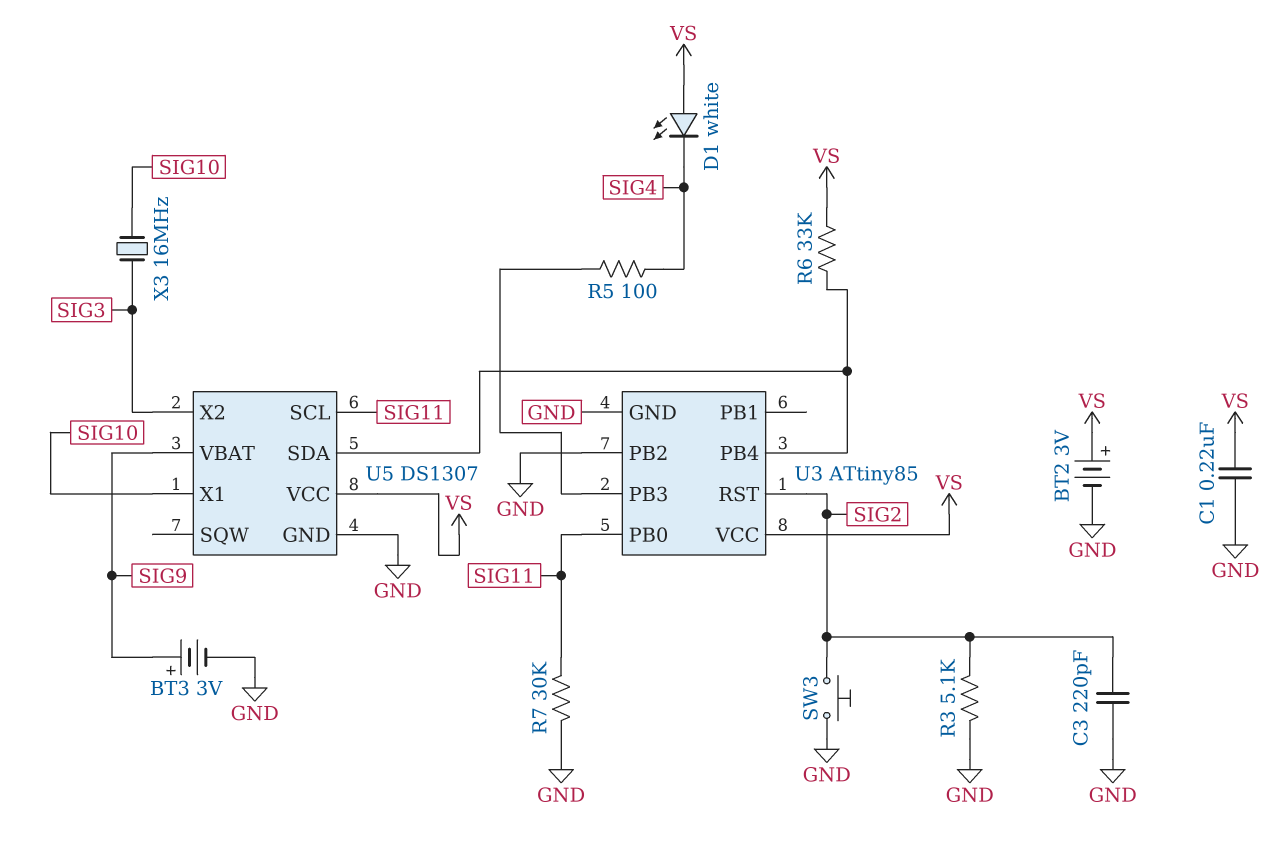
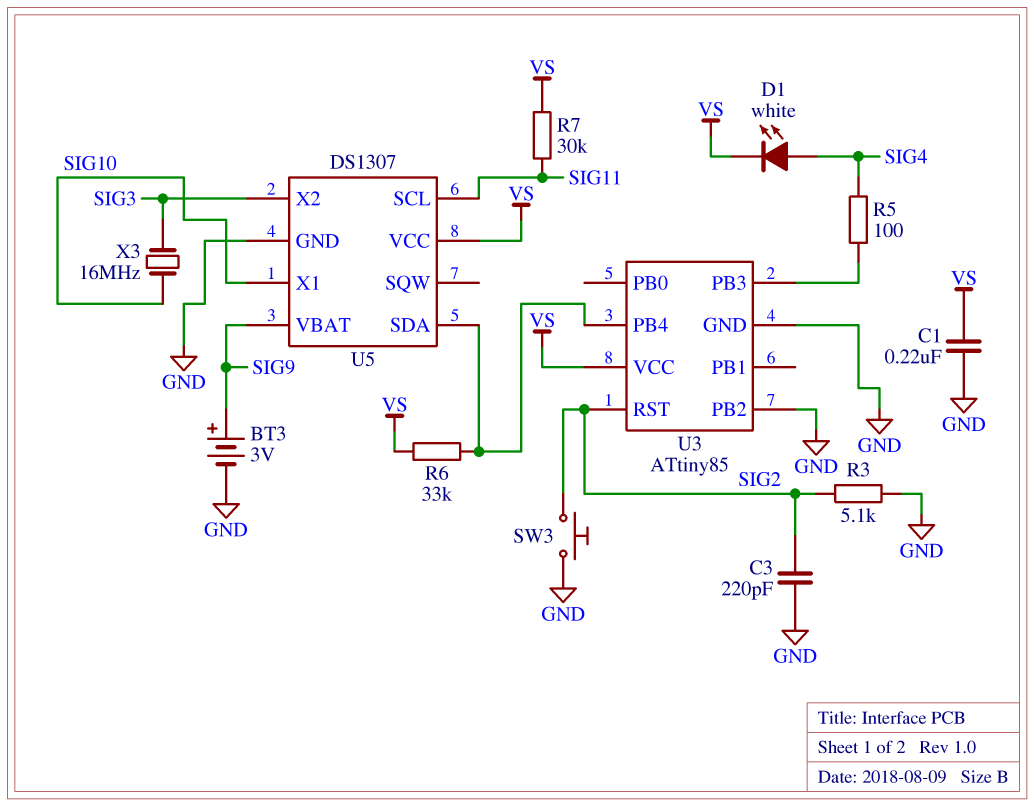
BT2: 3V (plus VS, minus GND) -> none
D1: LED white (A VS, K SIG4) -> LED white (A SIG4, K VS)
R7: 30k (GND, SIG11) -> 30k (SIG11, VS)
U3 pin PB0: SIG11 -> none

